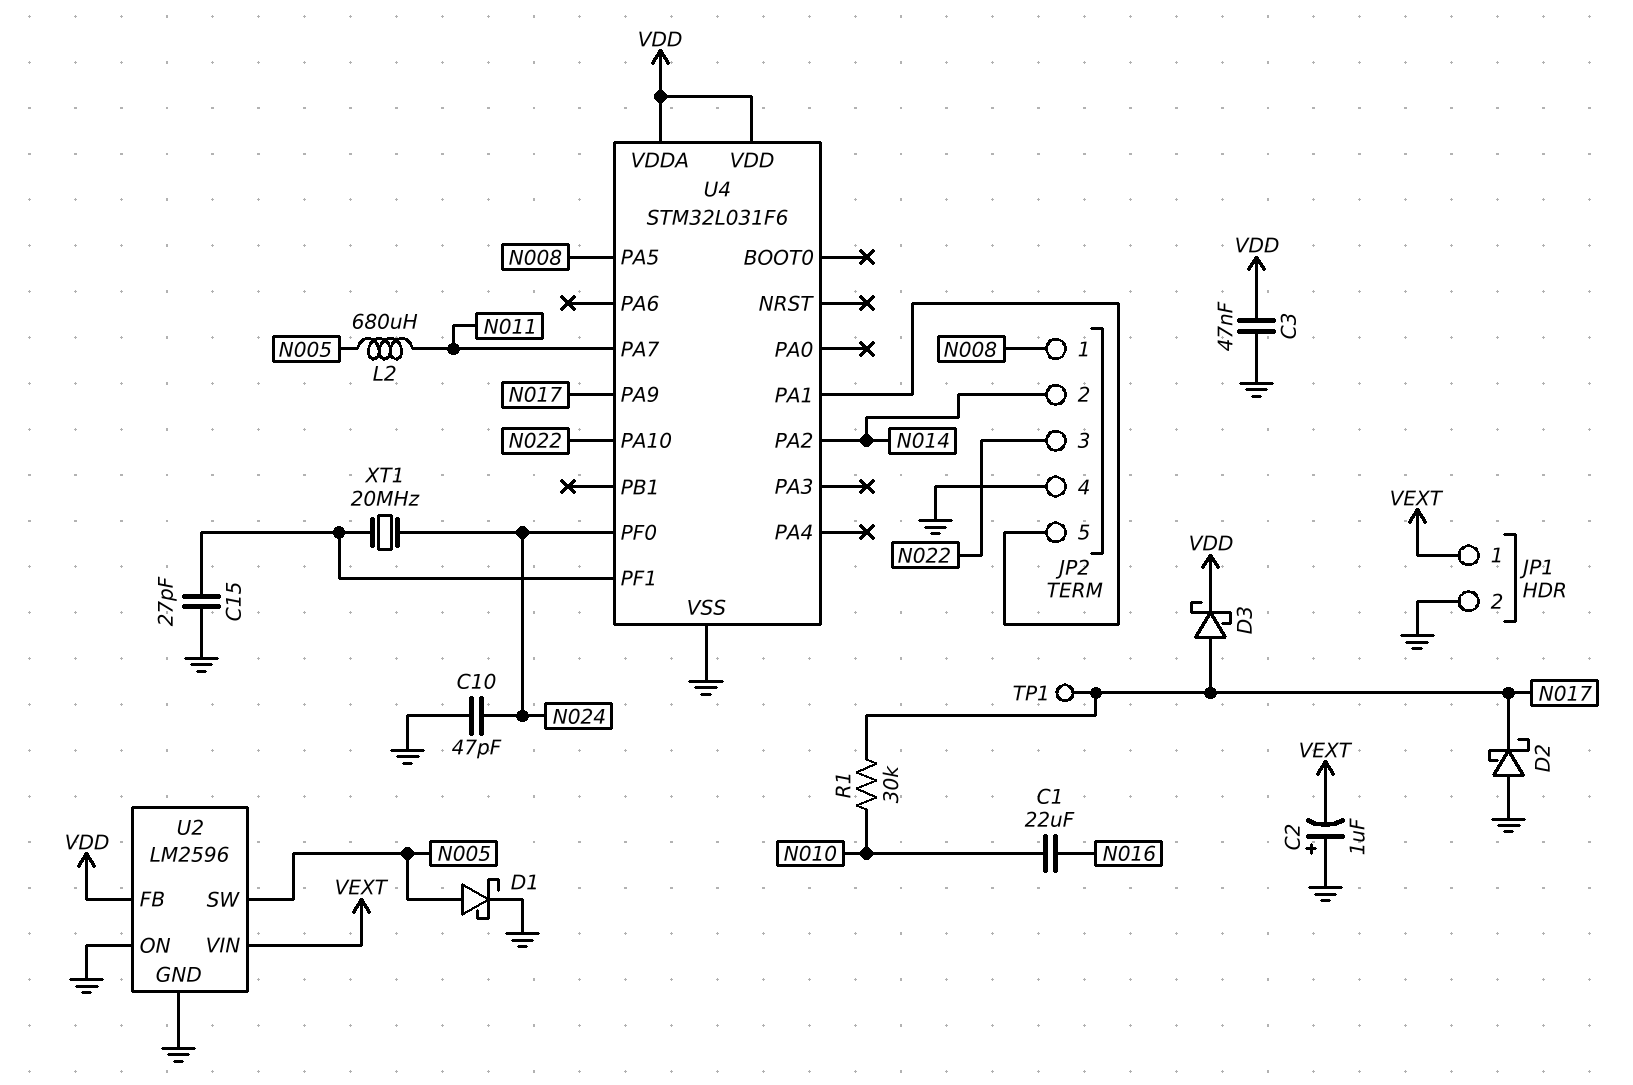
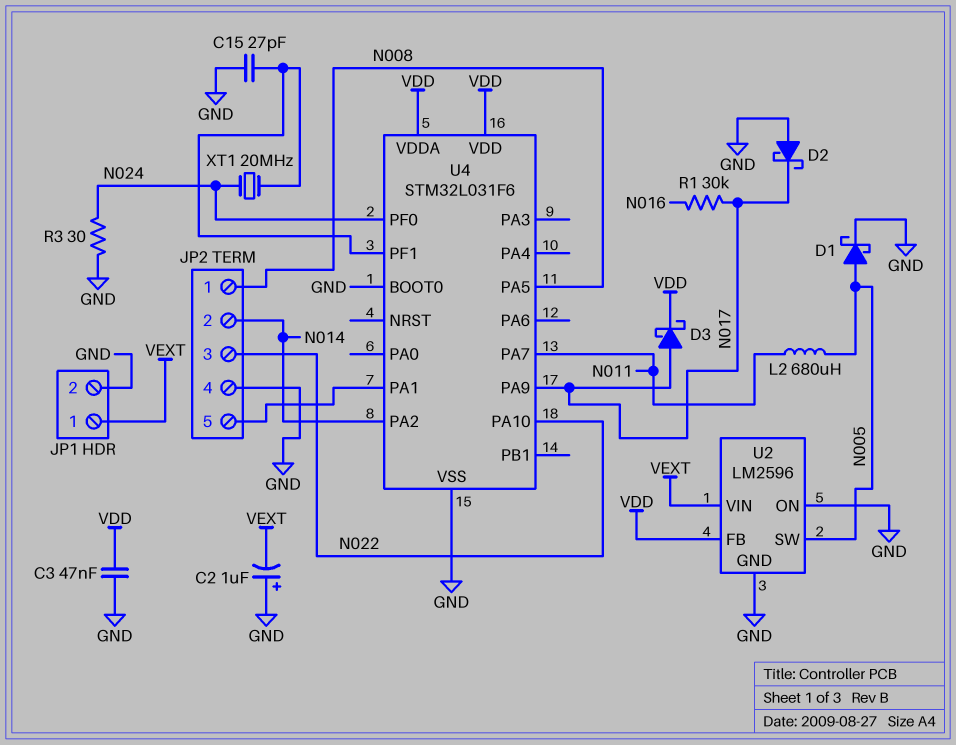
C1: 22uF (N010, N016) -> none
C10: 47pF (GND, N024) -> none
R1: 30k (N010, N017) -> 30k (N016, N017)
R3: none -> 30 (GND, N024)
TP1: test point (N017) -> none
U4 pin BOOT0: none -> GND

